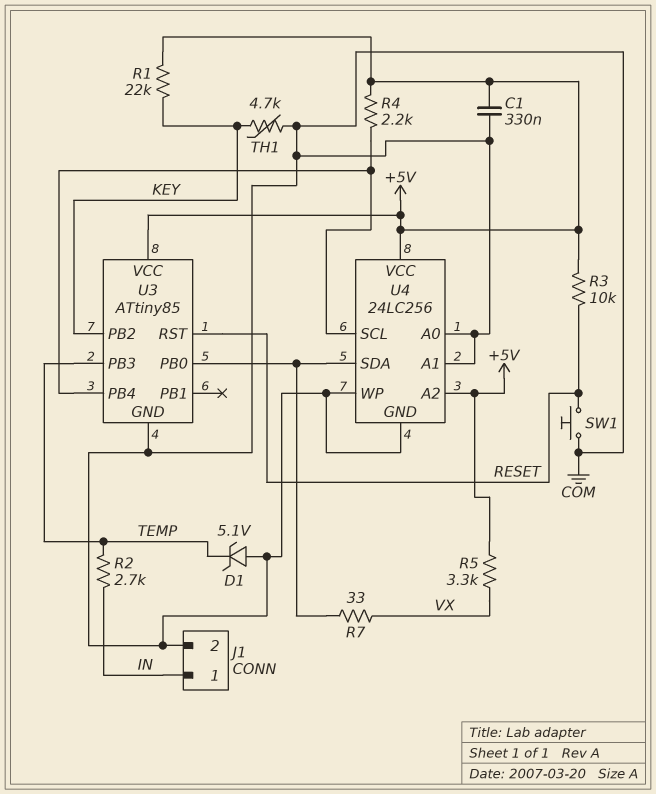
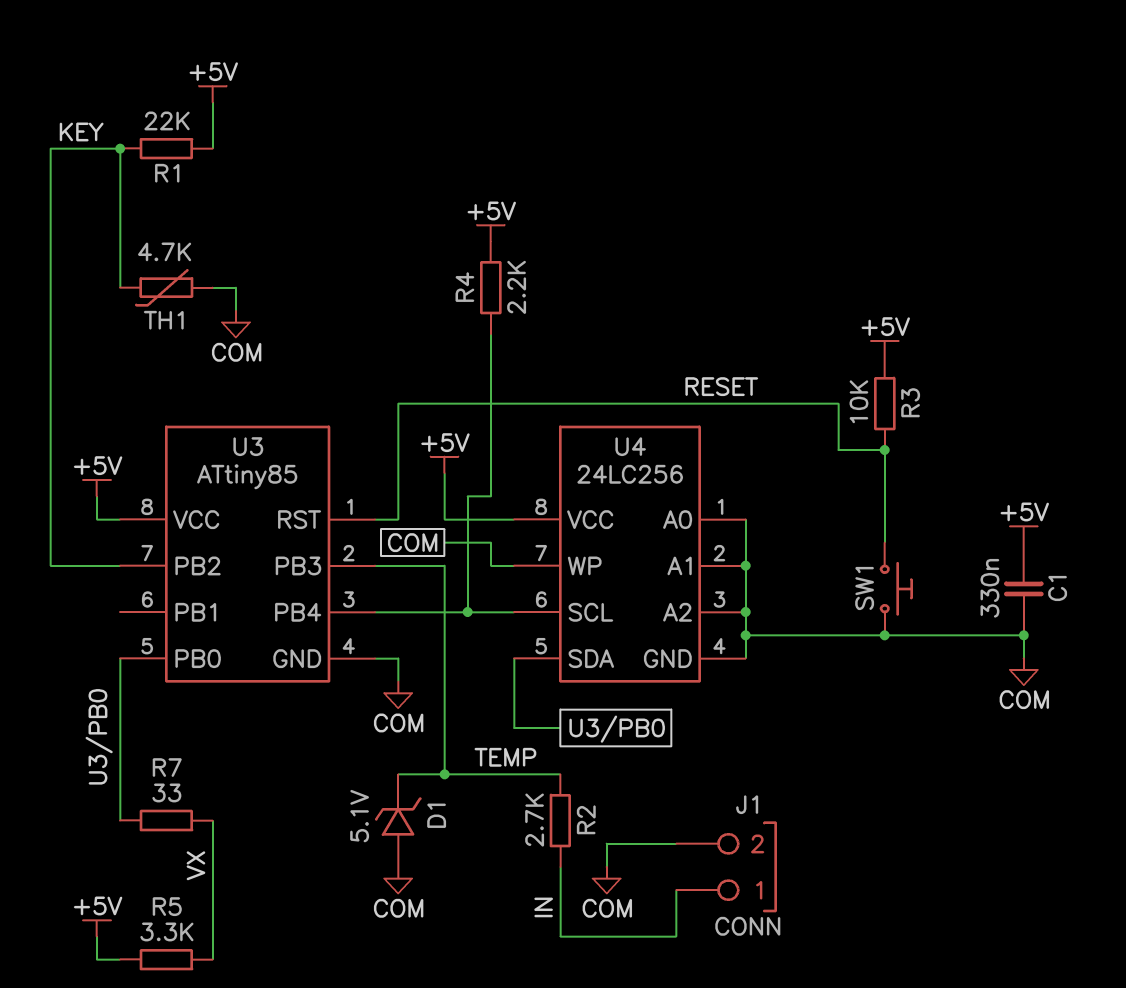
U4 pin A2: +5V -> COM

